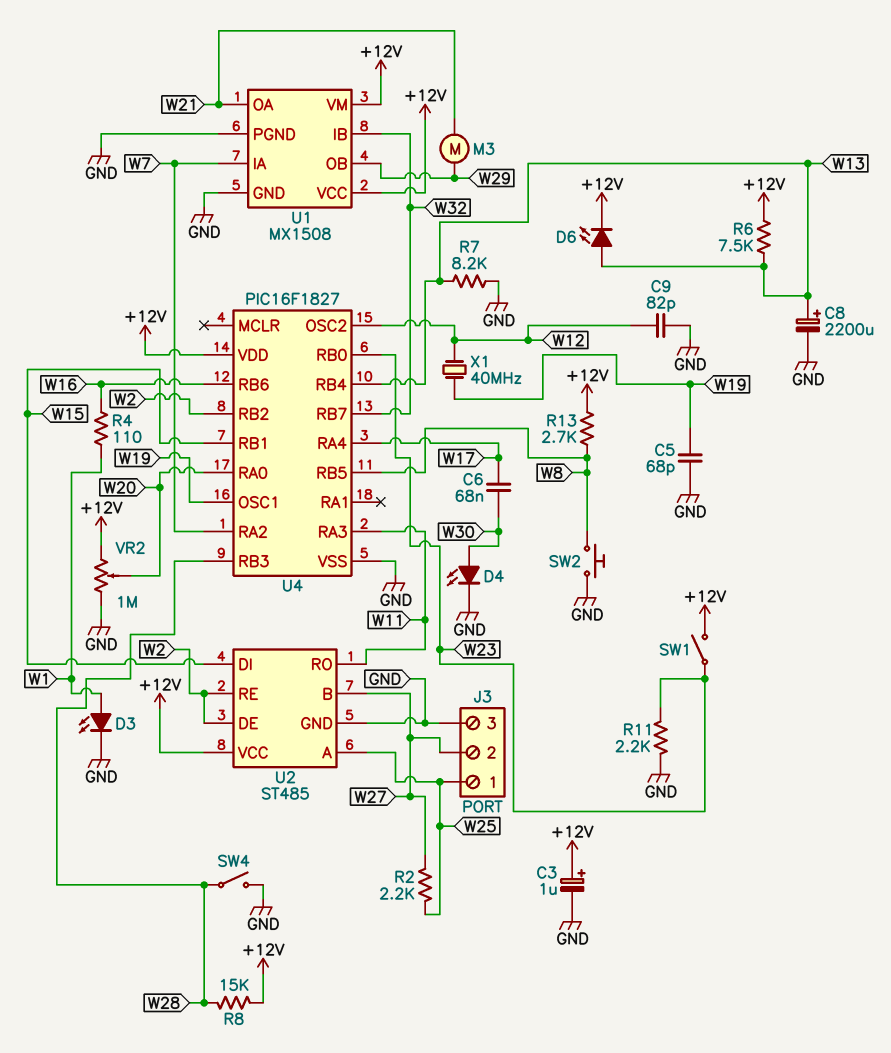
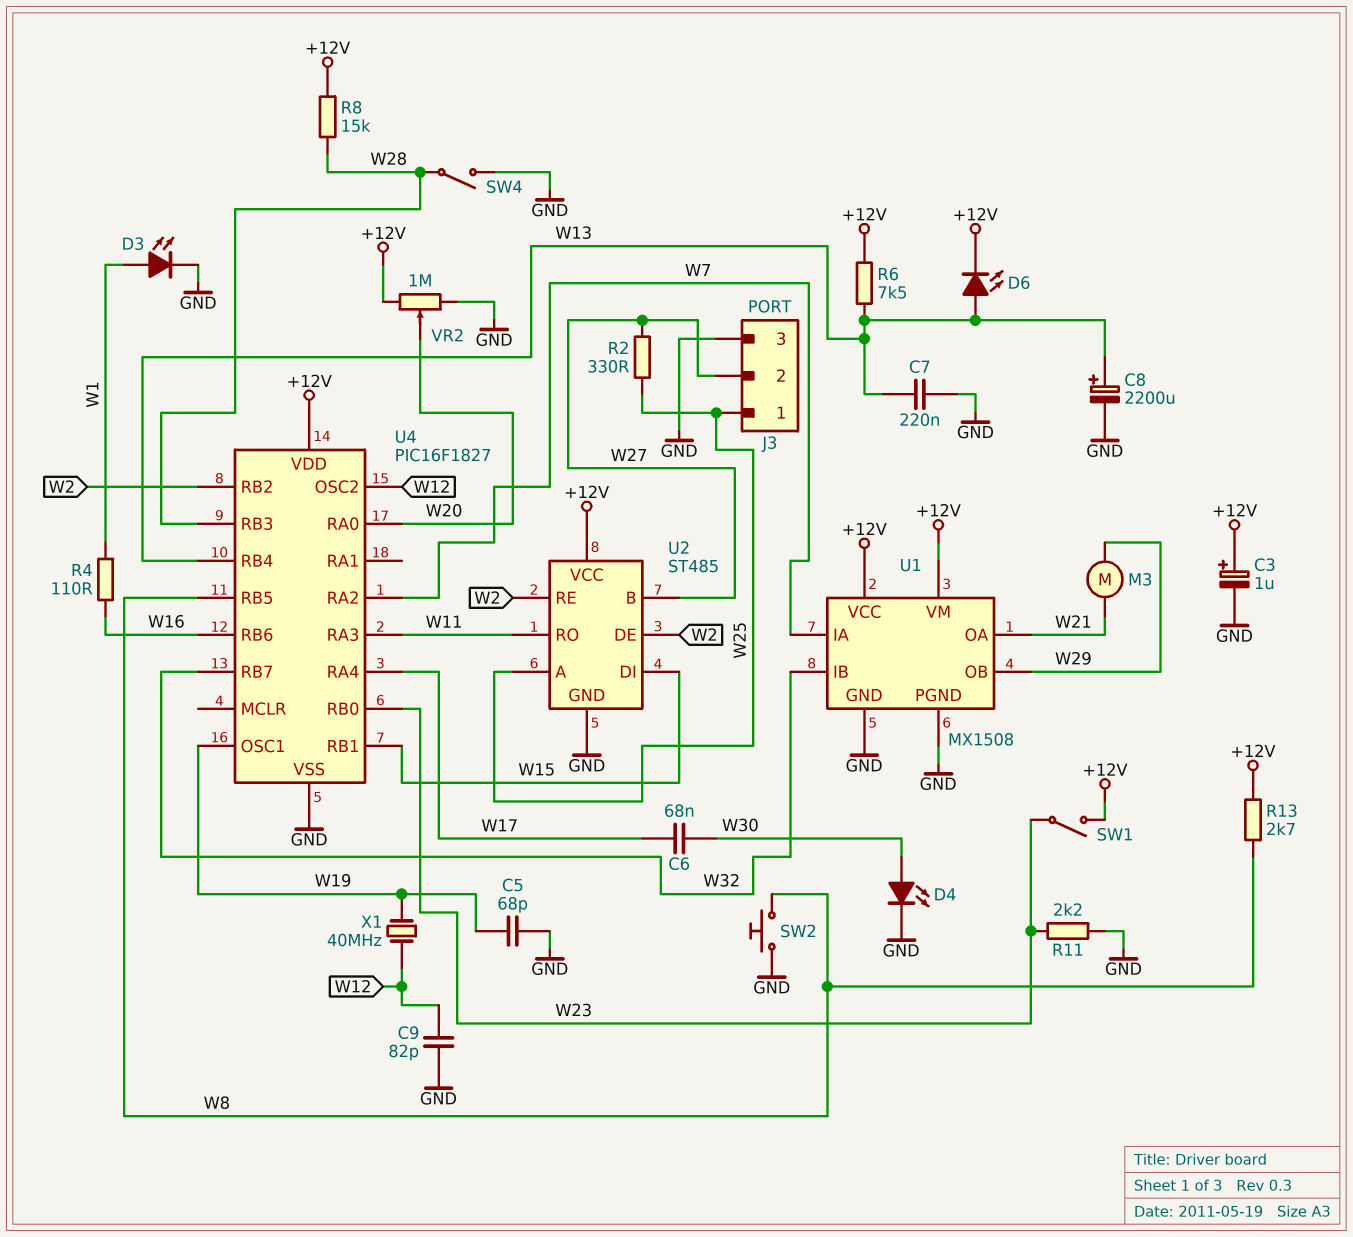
C7: none -> 220nF (GND, W13)
R2: 2.2k (W25, W27) -> 330 (W25, W27)
R7: 8.2k (GND, W13) -> none

